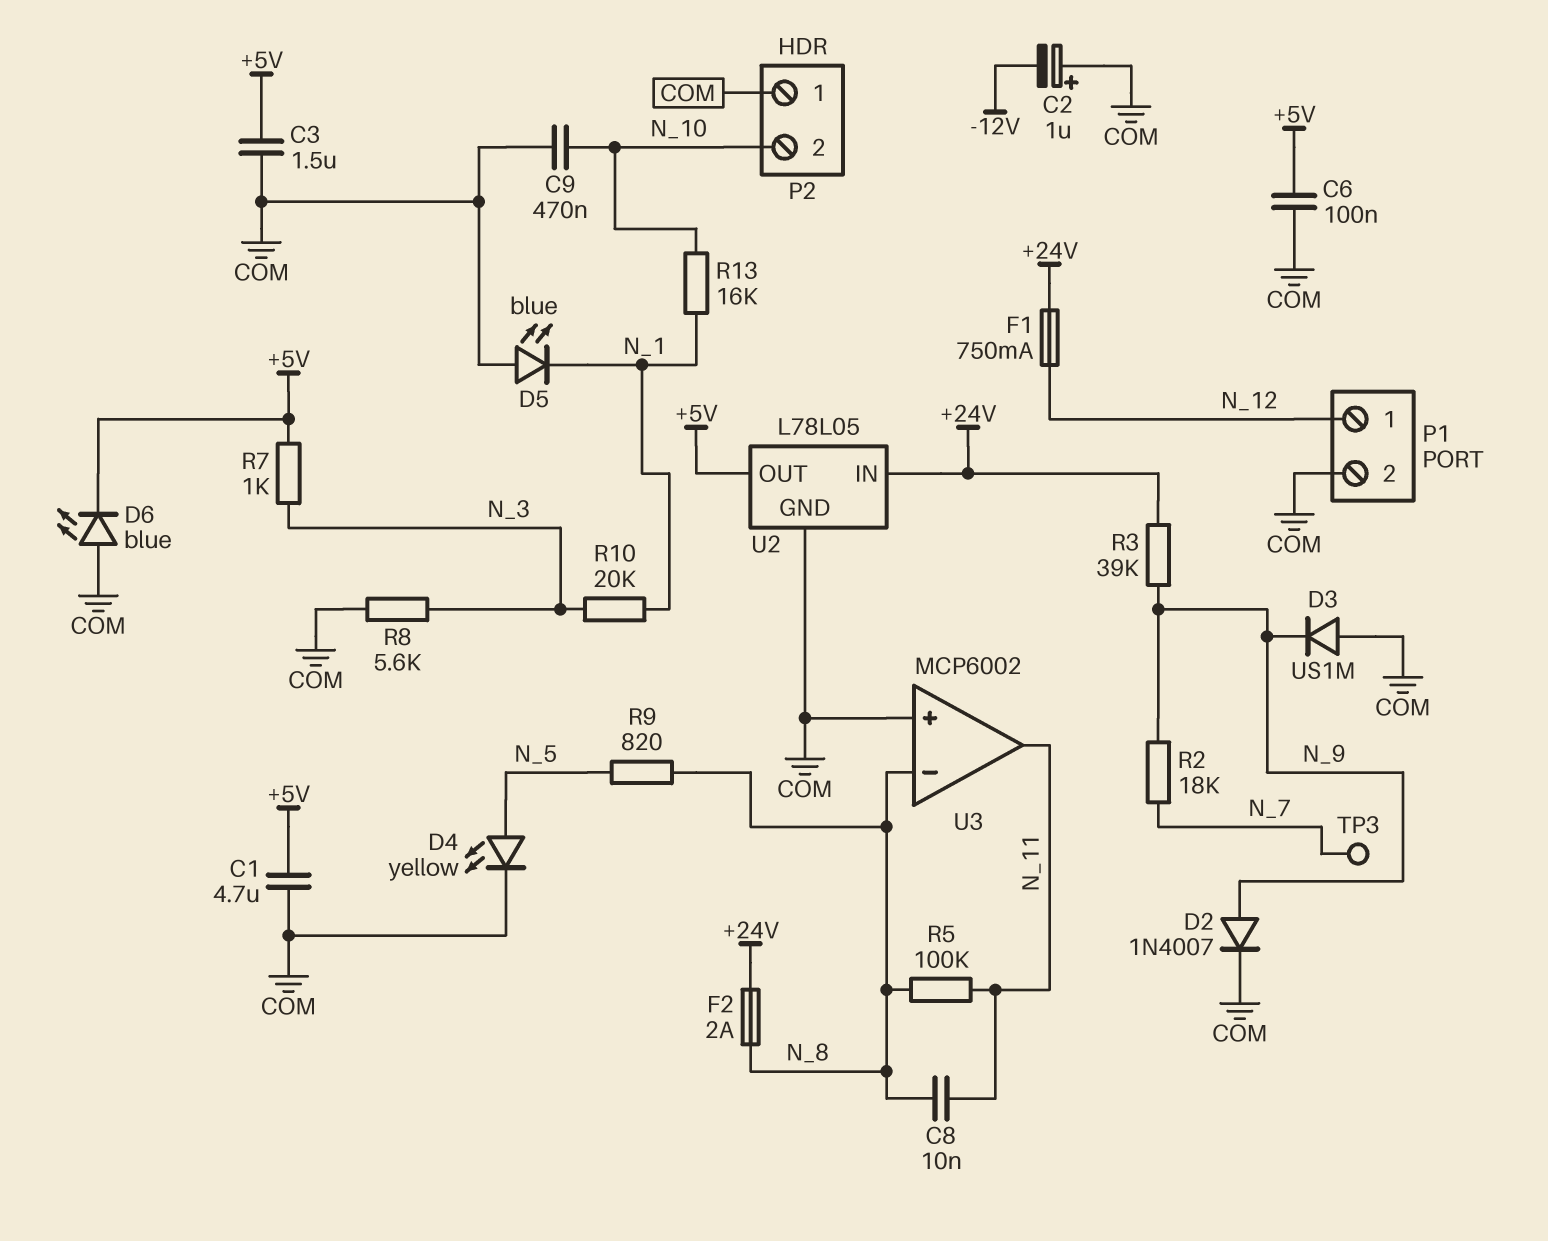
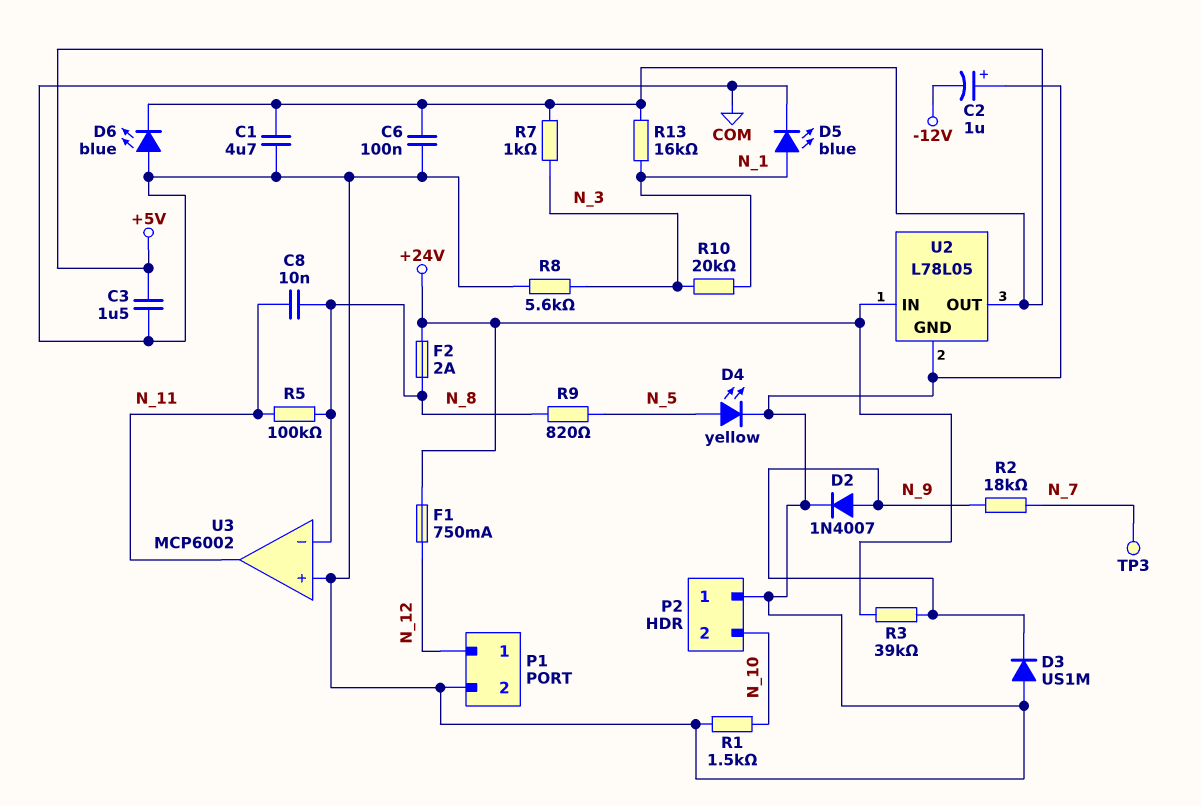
C9: 470nF (COM, N_10) -> none
D5: LED blue (A COM, K N_1) -> LED blue (A N_1, K COM)
R1: none -> 1.5k (COM, N_10)
R13: 16k (N_1, N_10) -> 16k (+5V, N_1)

